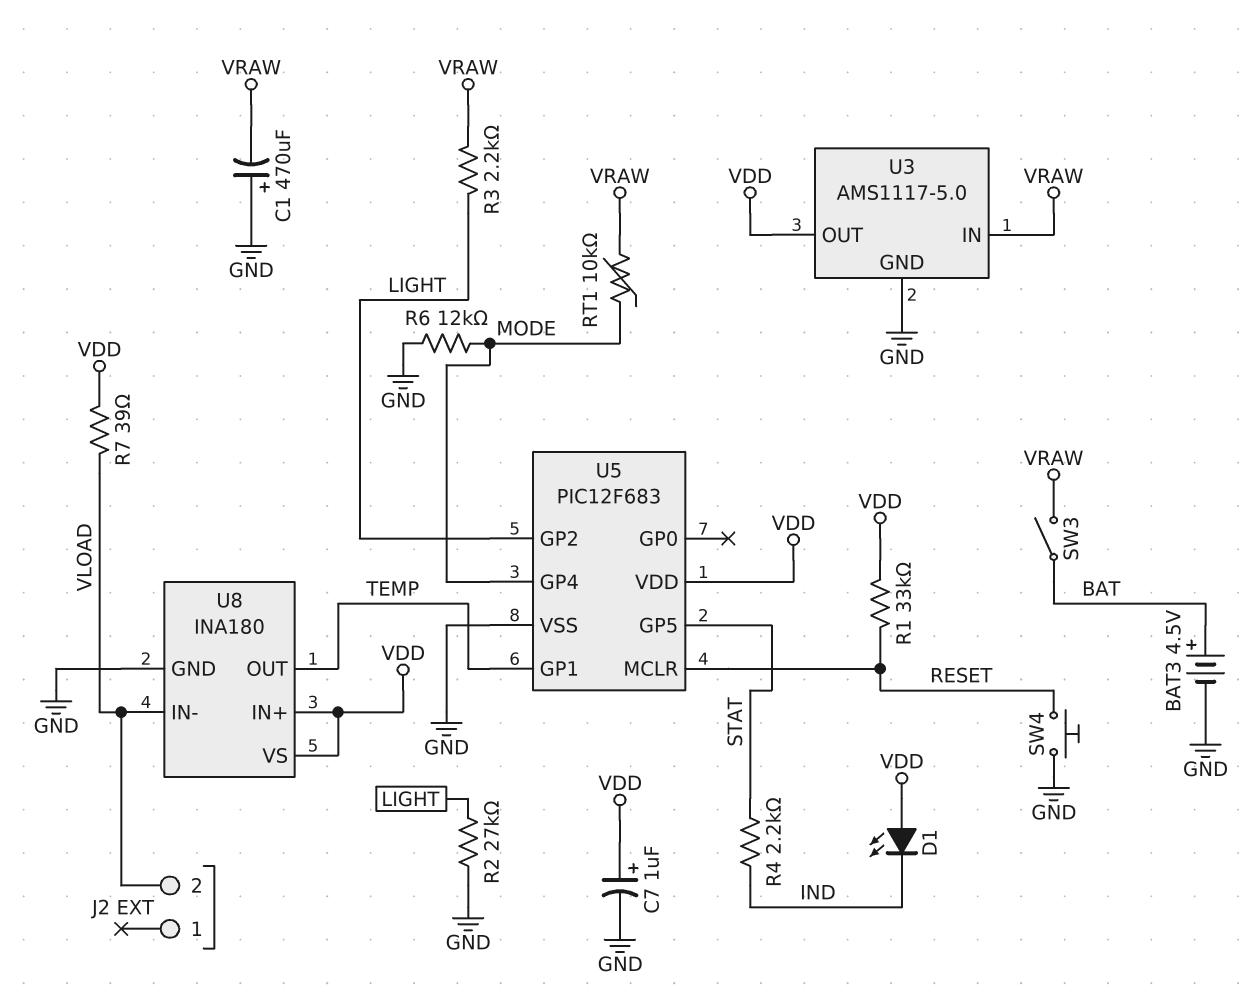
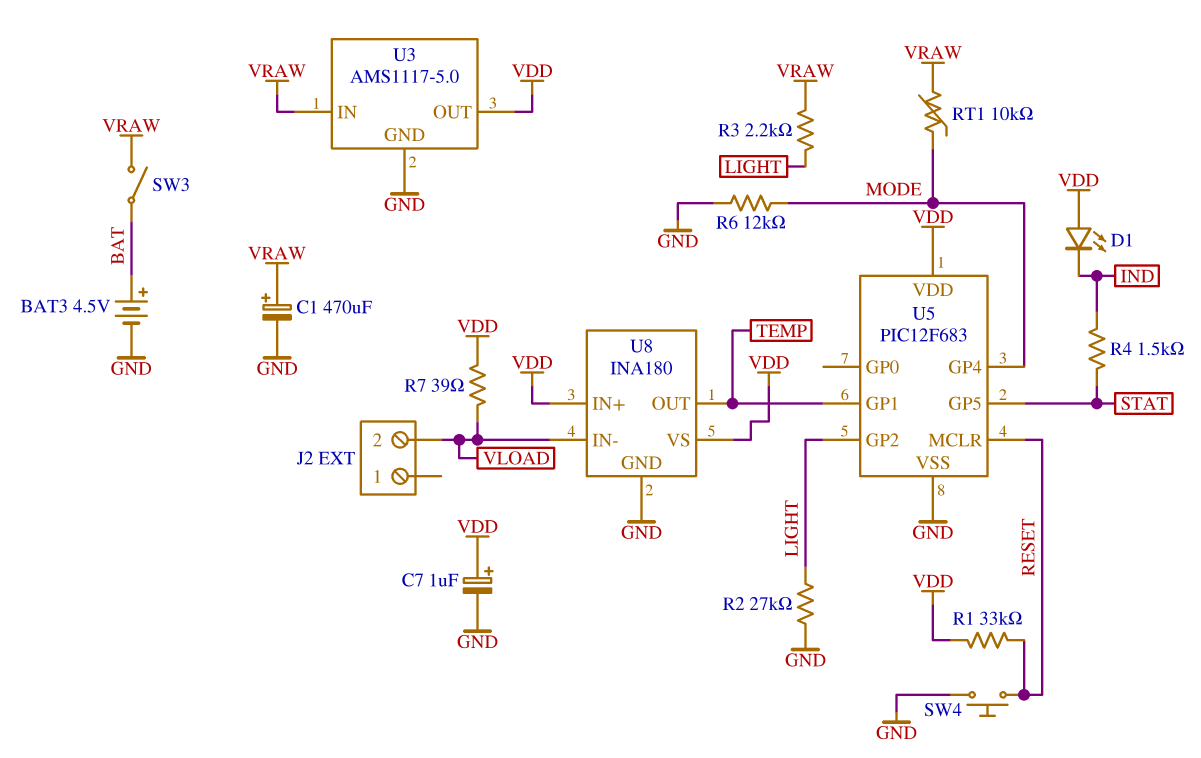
C1: 470uF (plus GND, minus VRAW) -> 470uF (plus VRAW, minus GND)
R4: 2.2k (IND, STAT) -> 1.5k (IND, STAT)

